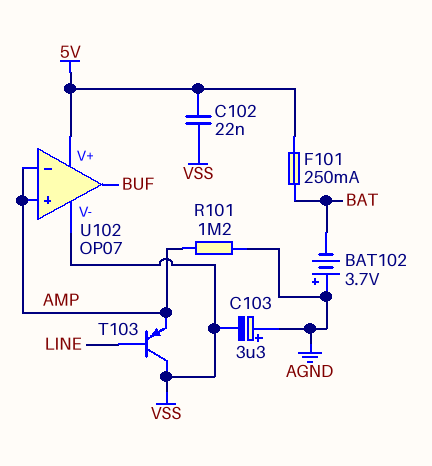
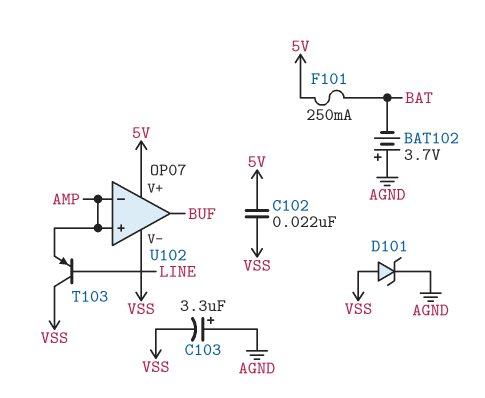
D101: none -> zener (A VSS, K AGND)
R101: 1.2M (AGND, AMP) -> none

